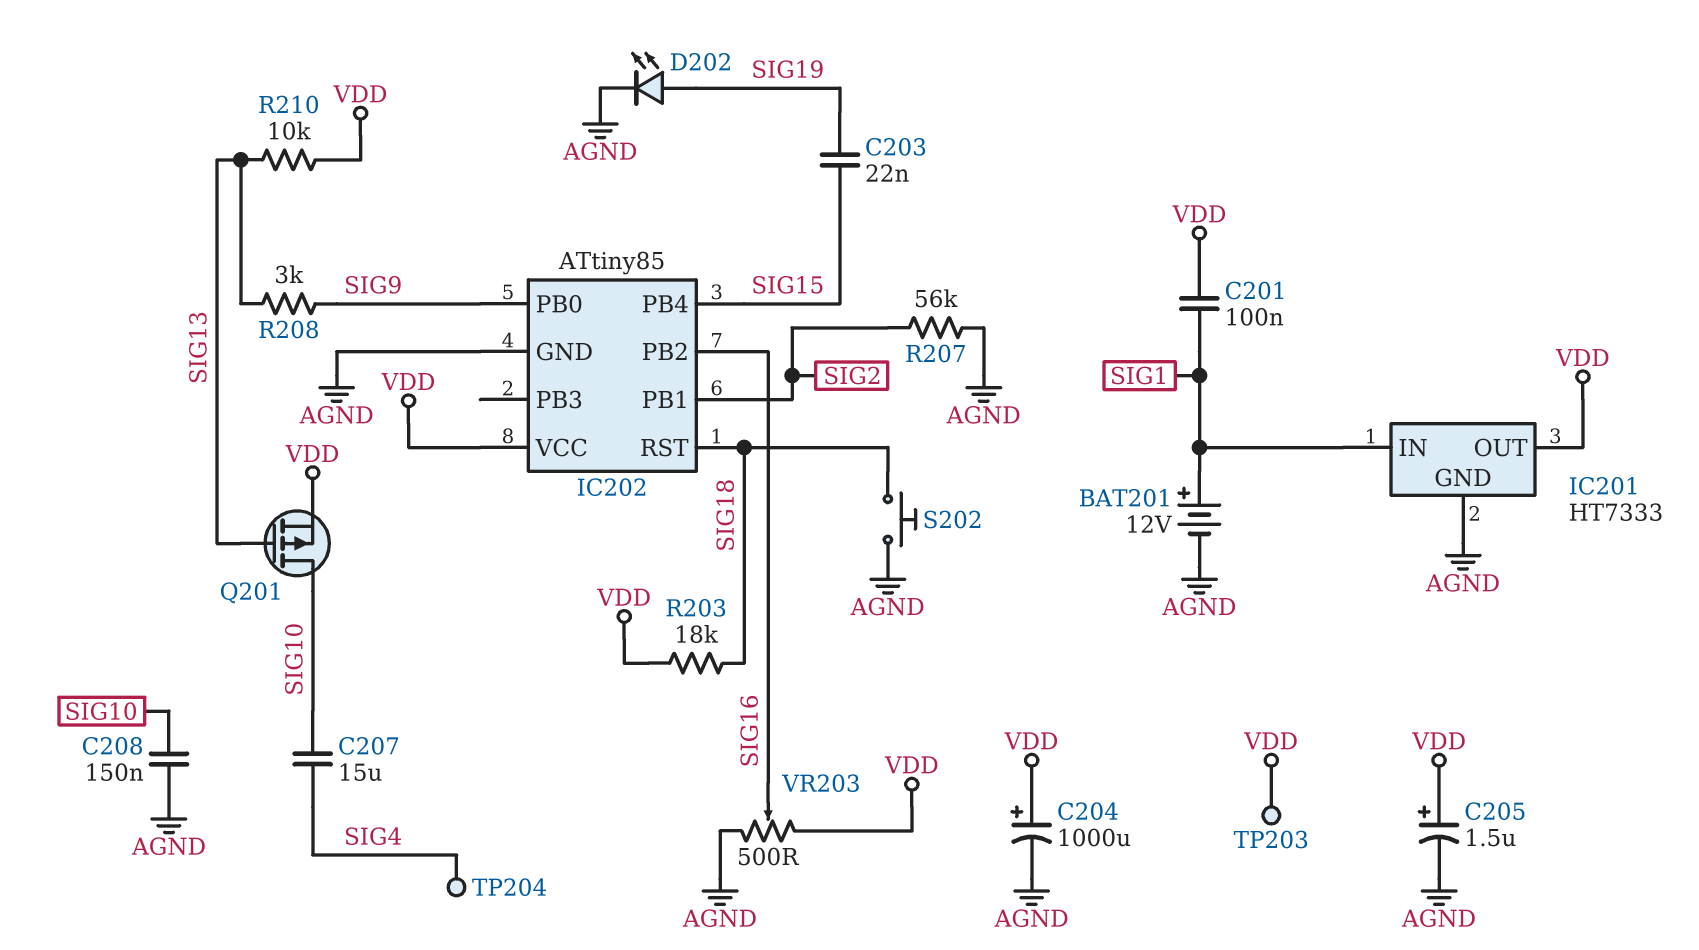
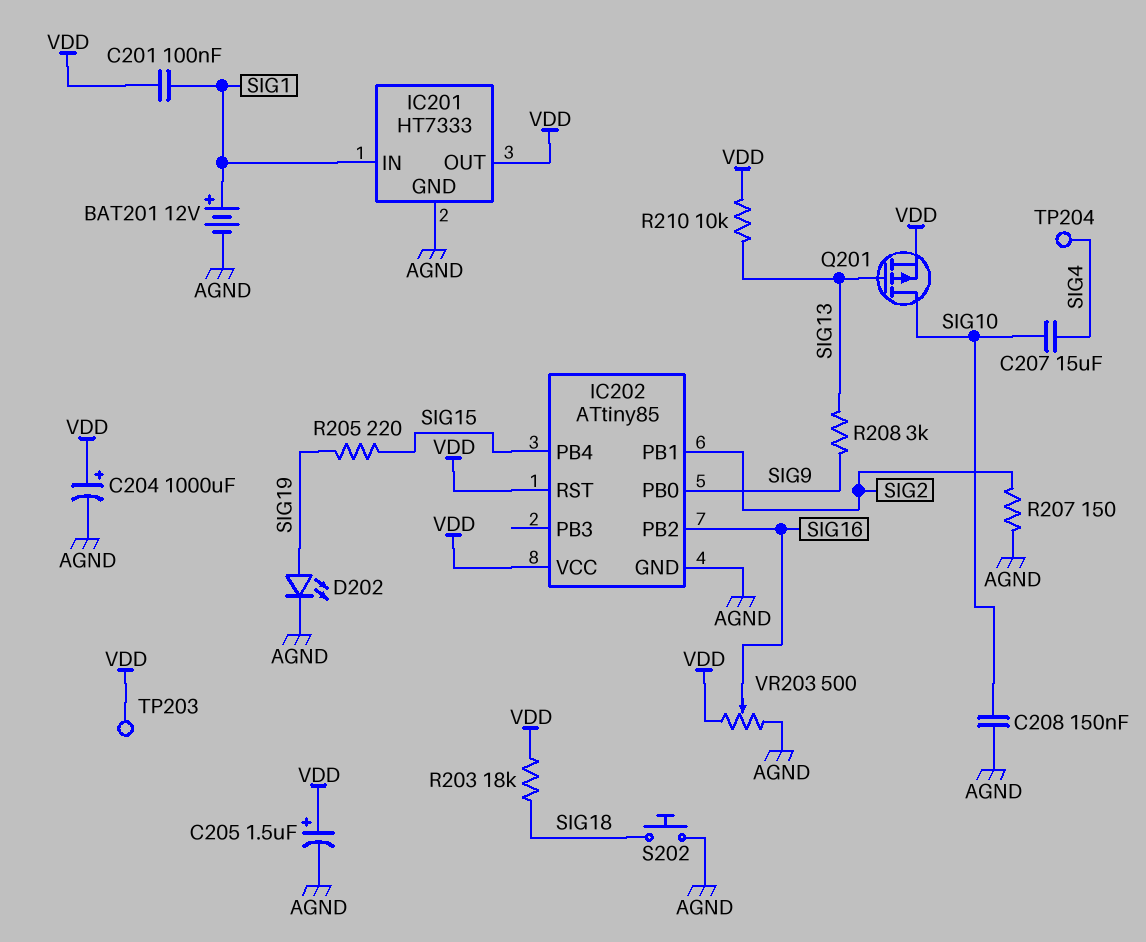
C203: 22nF (SIG15, SIG19) -> none
IC202 pin RST: SIG18 -> VDD
R205: none -> 220 (SIG15, SIG19)
R207: 56k (AGND, SIG2) -> 150 (AGND, SIG2)

